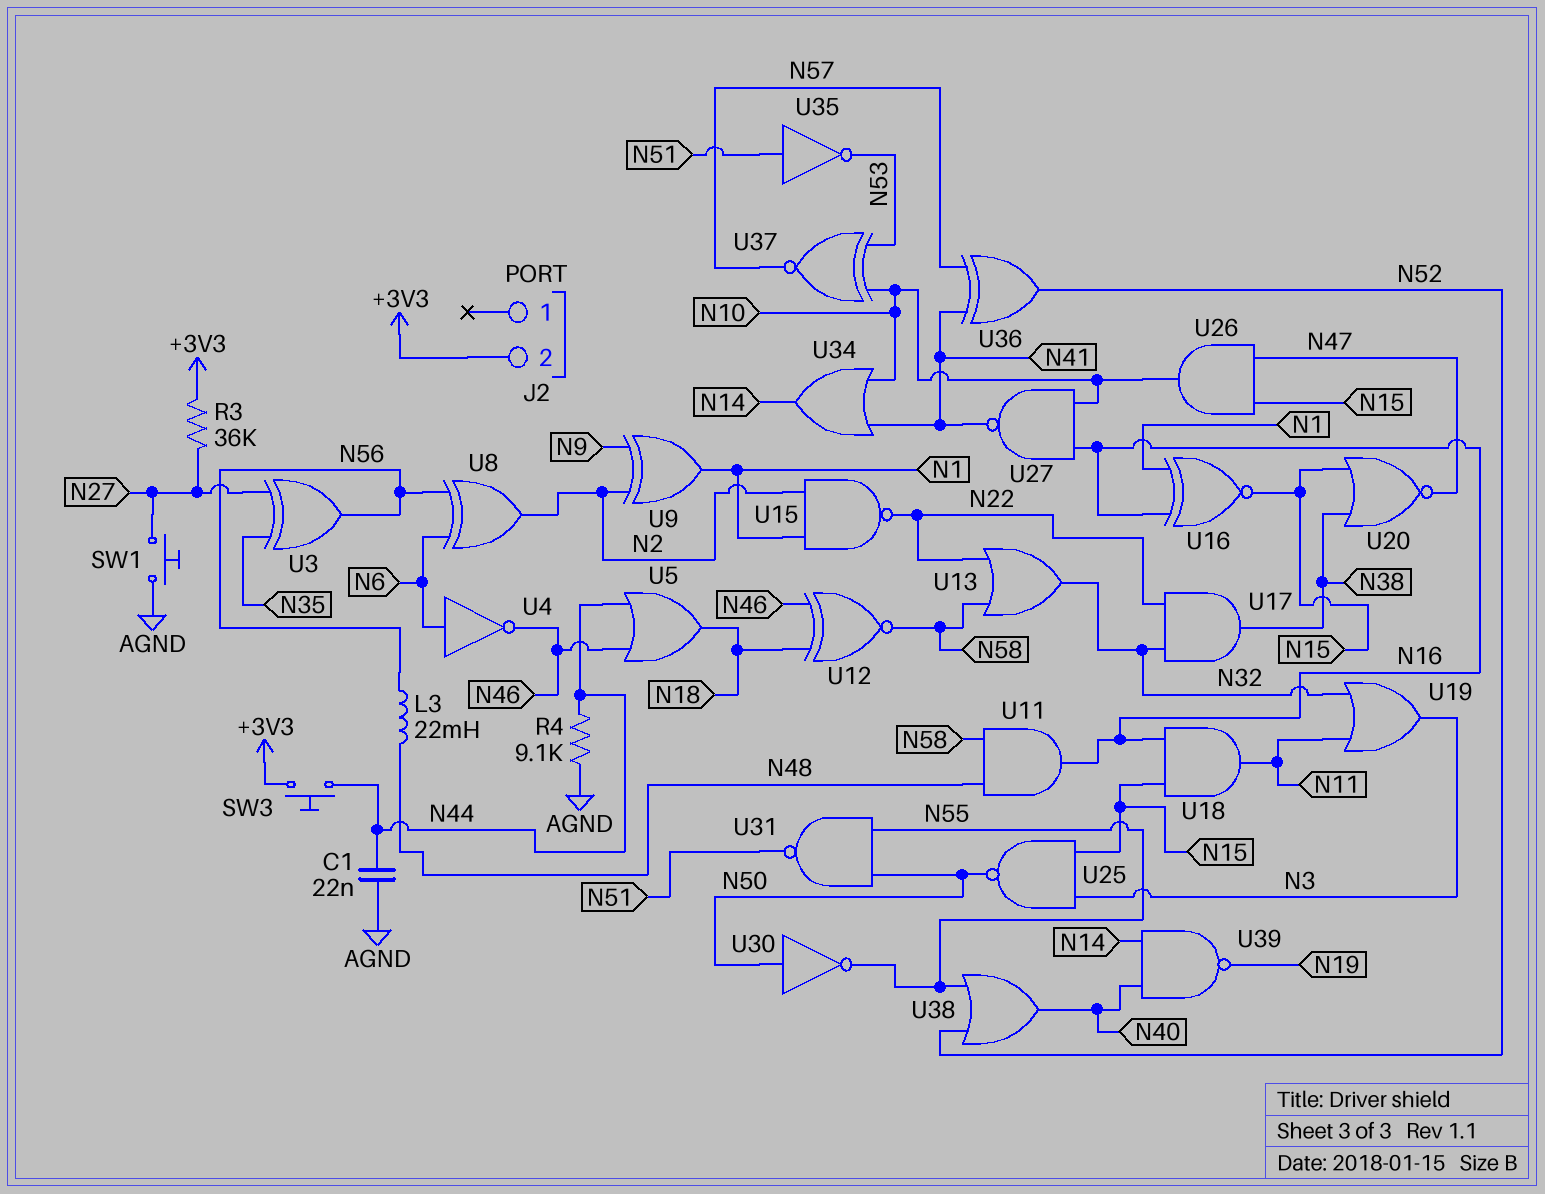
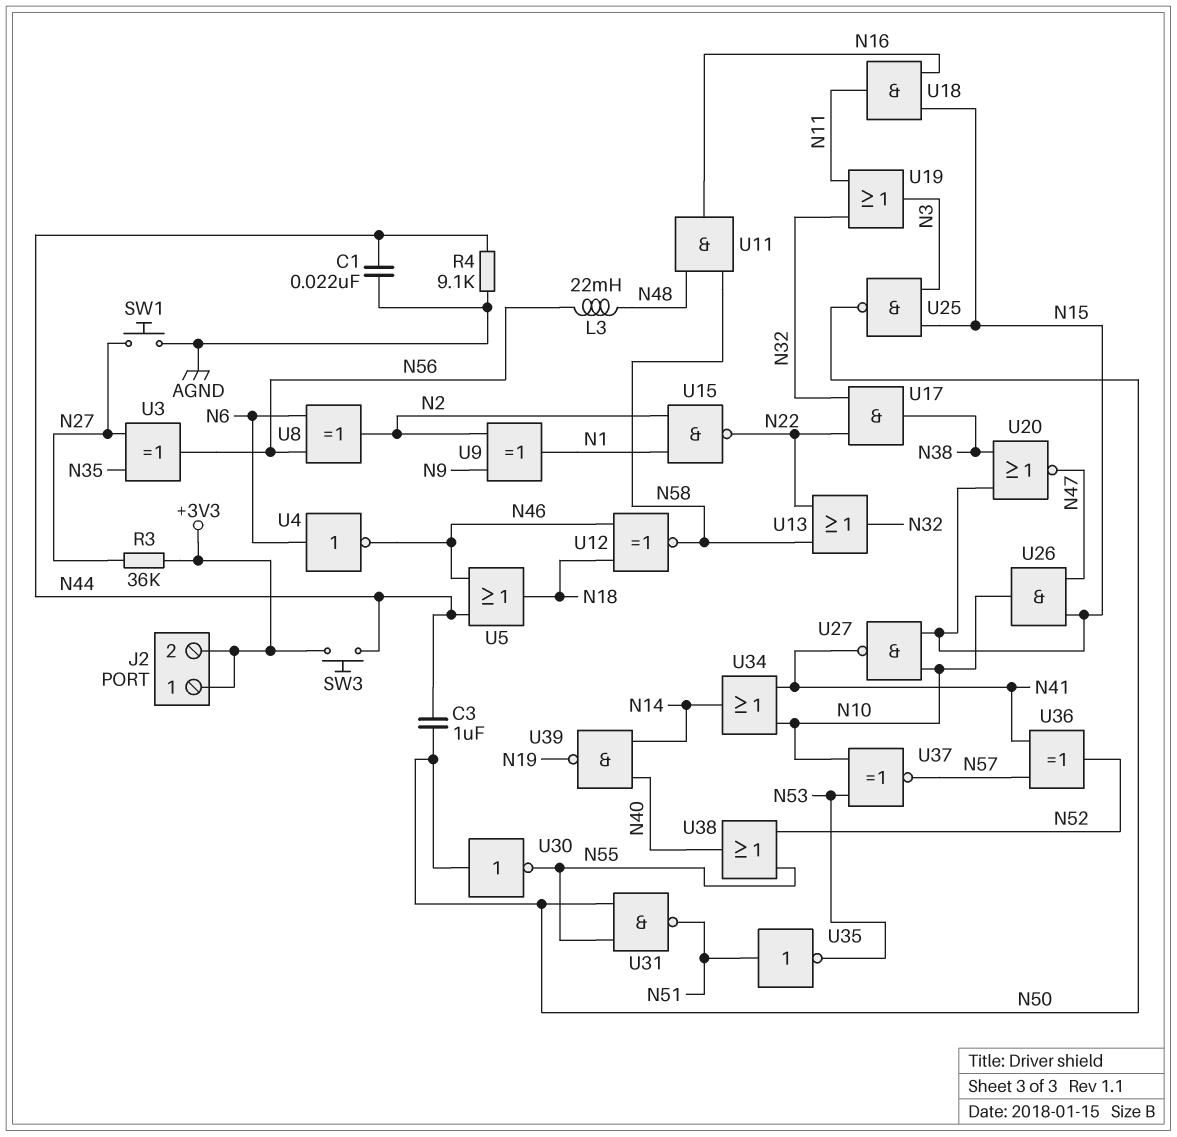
C3: none -> 1uF (N44, N50)
J2 pin 1: none -> +3V3
U16: XNOR (in N1, in N16, out N15) -> none
U27: NAND (in N10, in N16, out N41) -> NAND (in N10, in N15, out N41)

